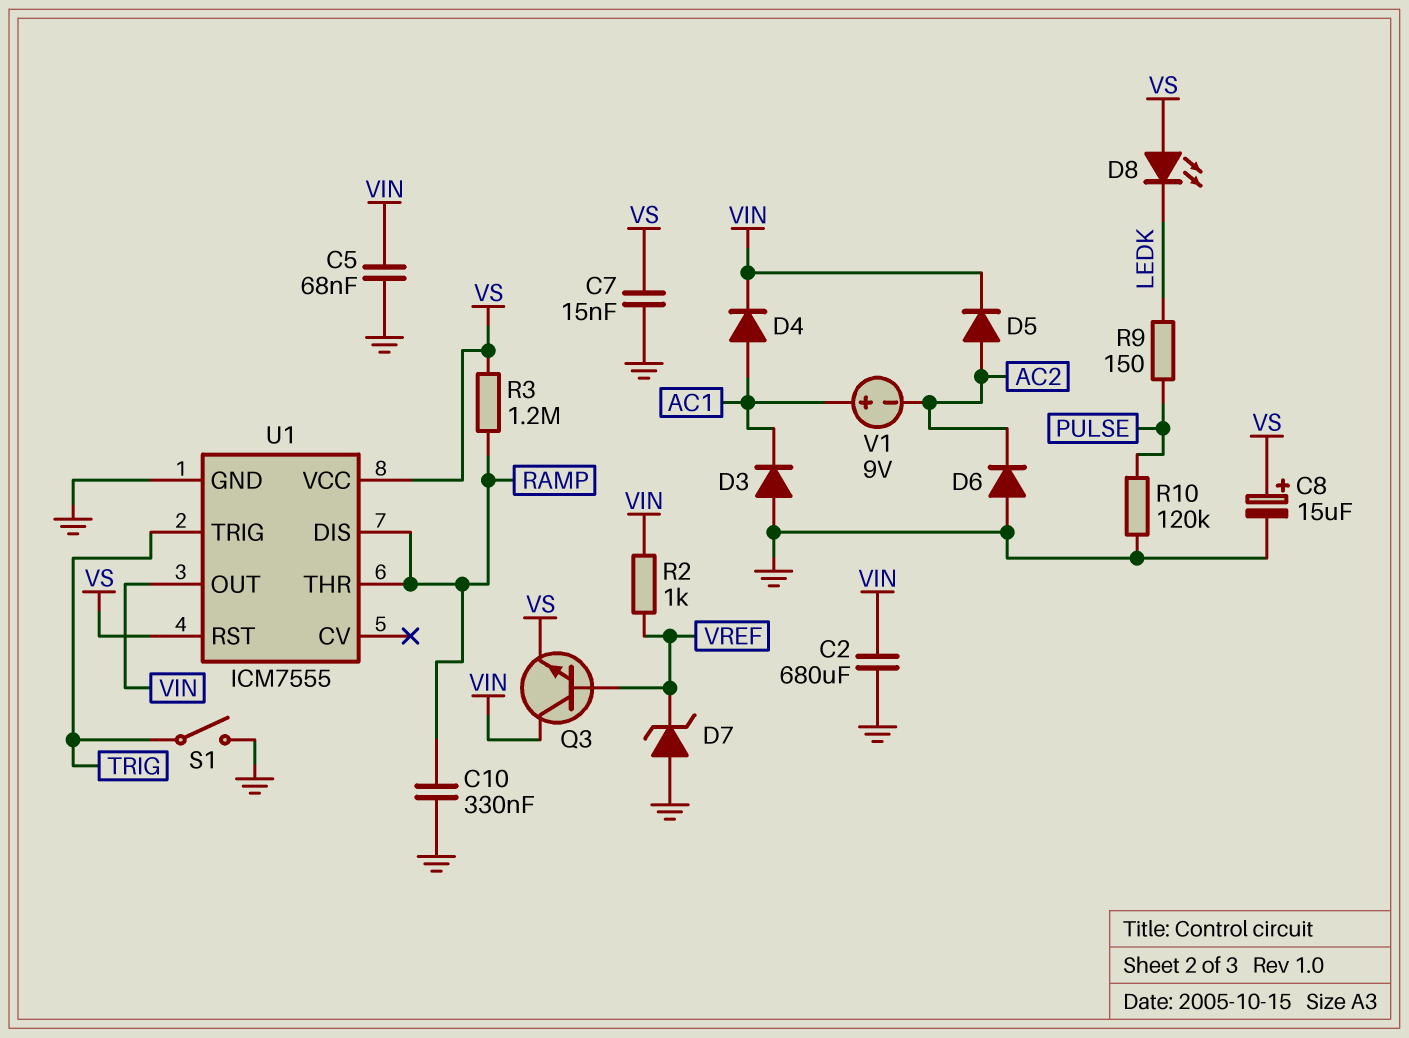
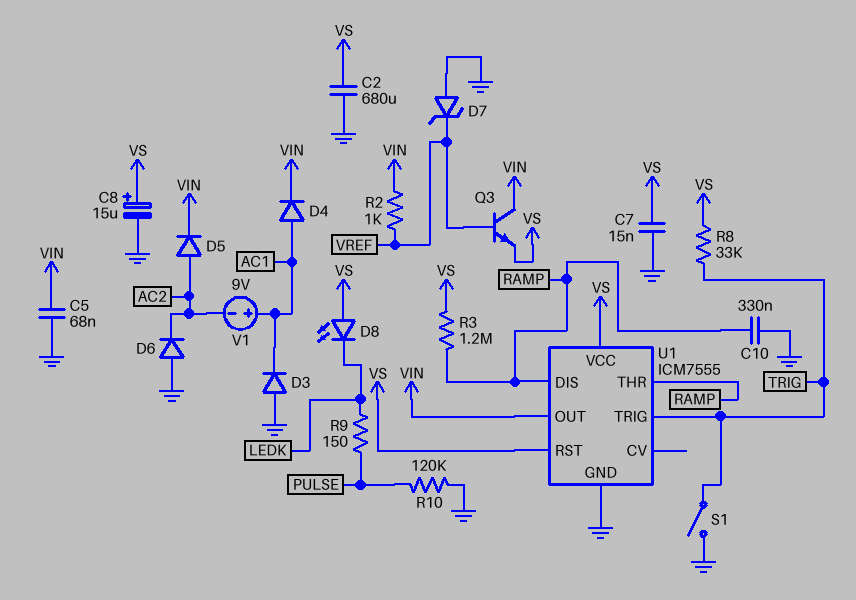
C2: 680uF (GND, VIN) -> 680uF (GND, VS)
R8: none -> 33k (TRIG, VS)

